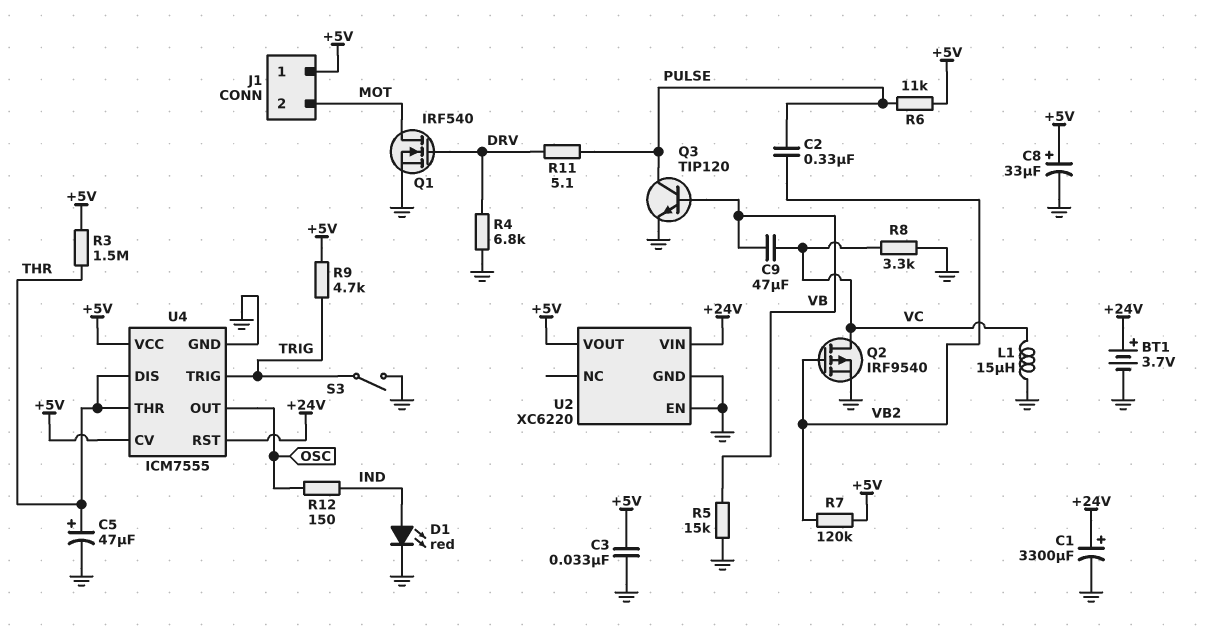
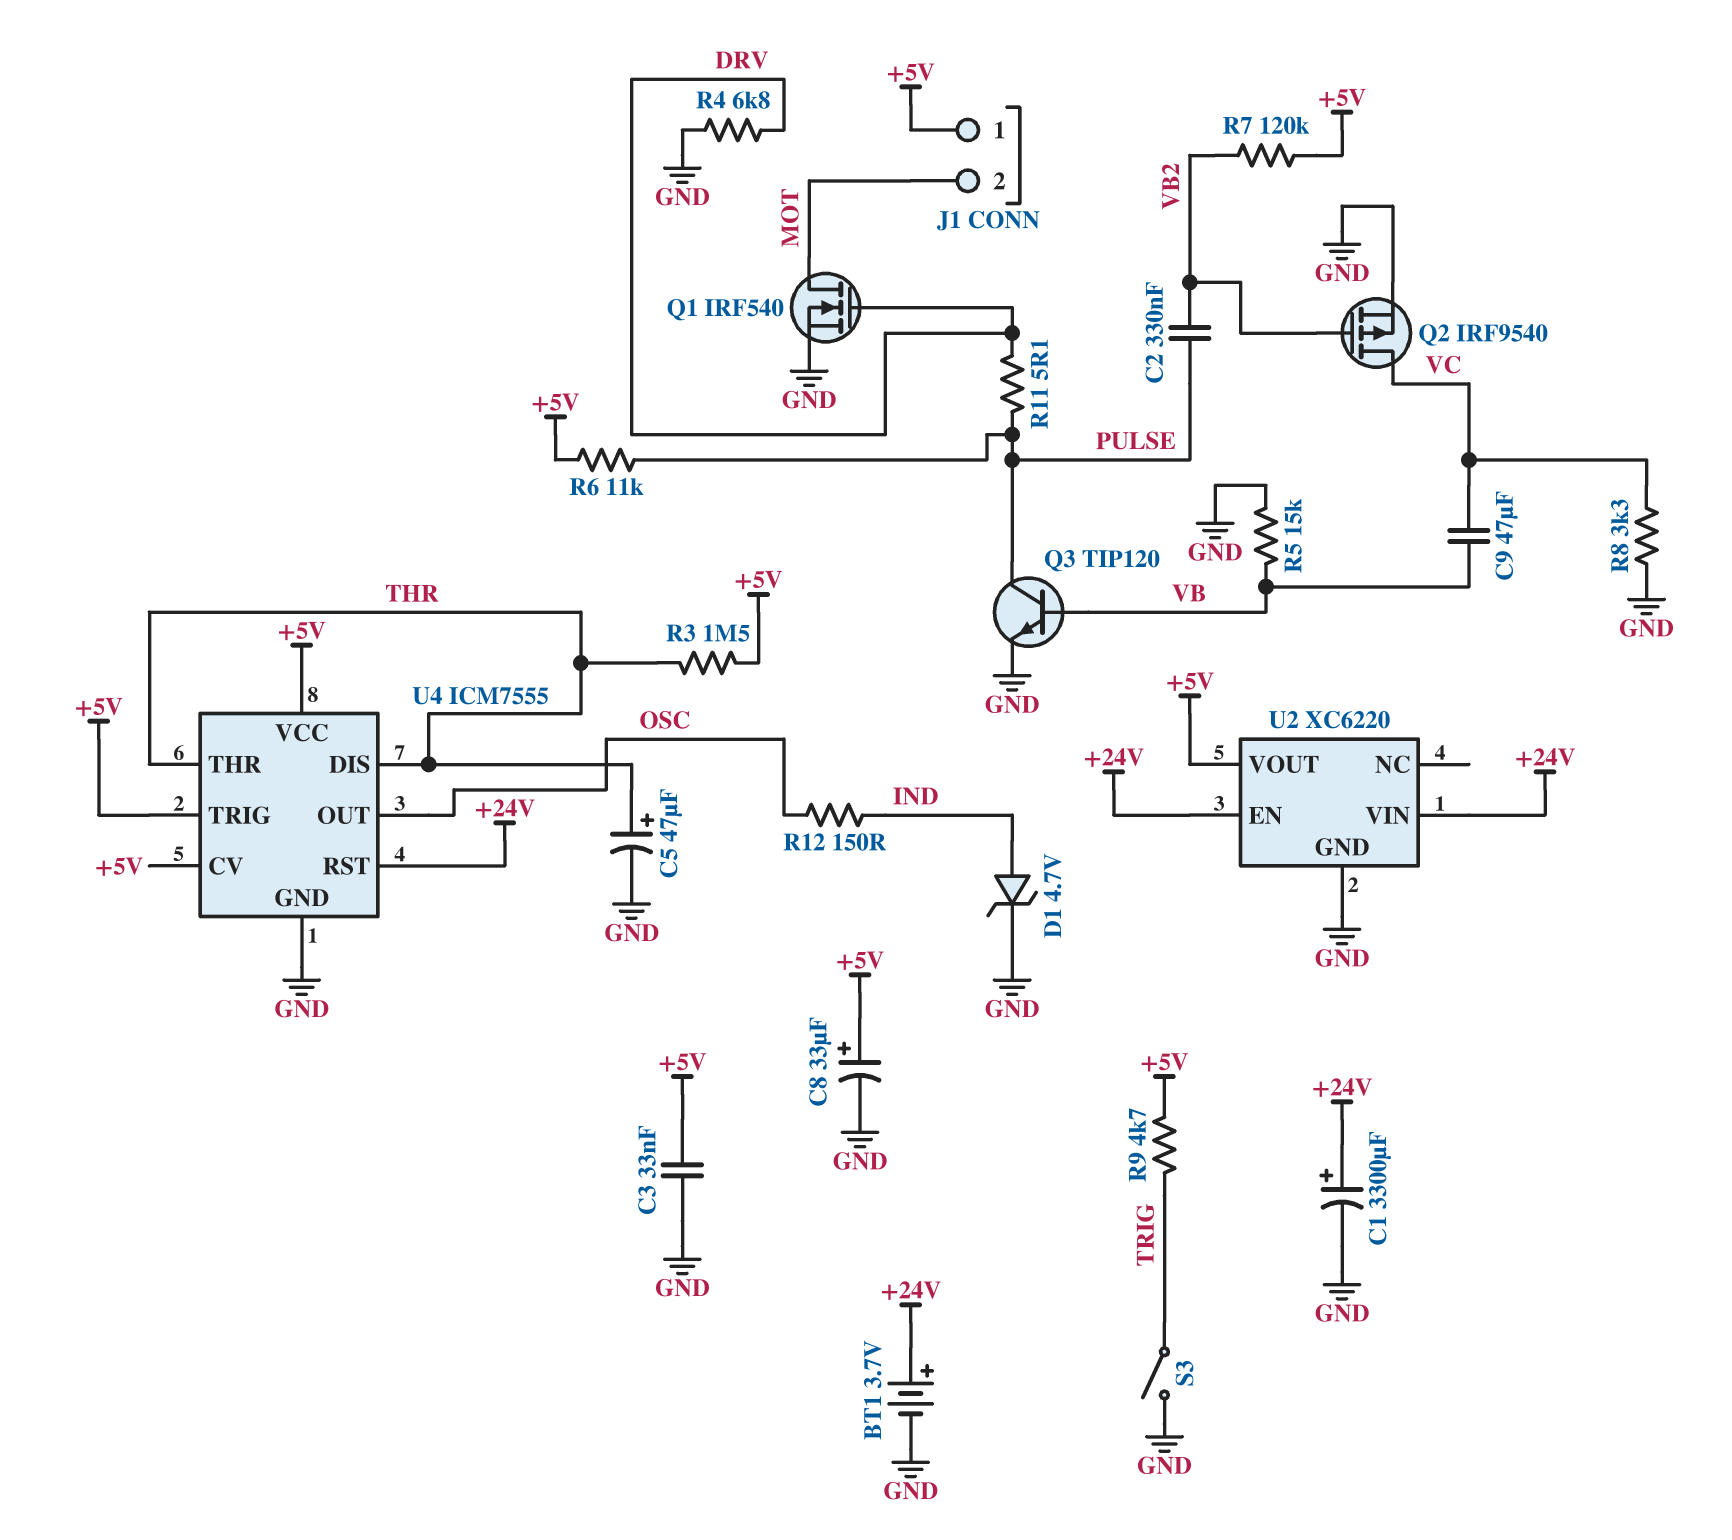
D1: LED red (A IND, K GND) -> zener 4.7V (A IND, K GND)
L1: 15uH (GND, VC) -> none
U2 pin EN: GND -> +24V
U4 pin TRIG: TRIG -> +5V

